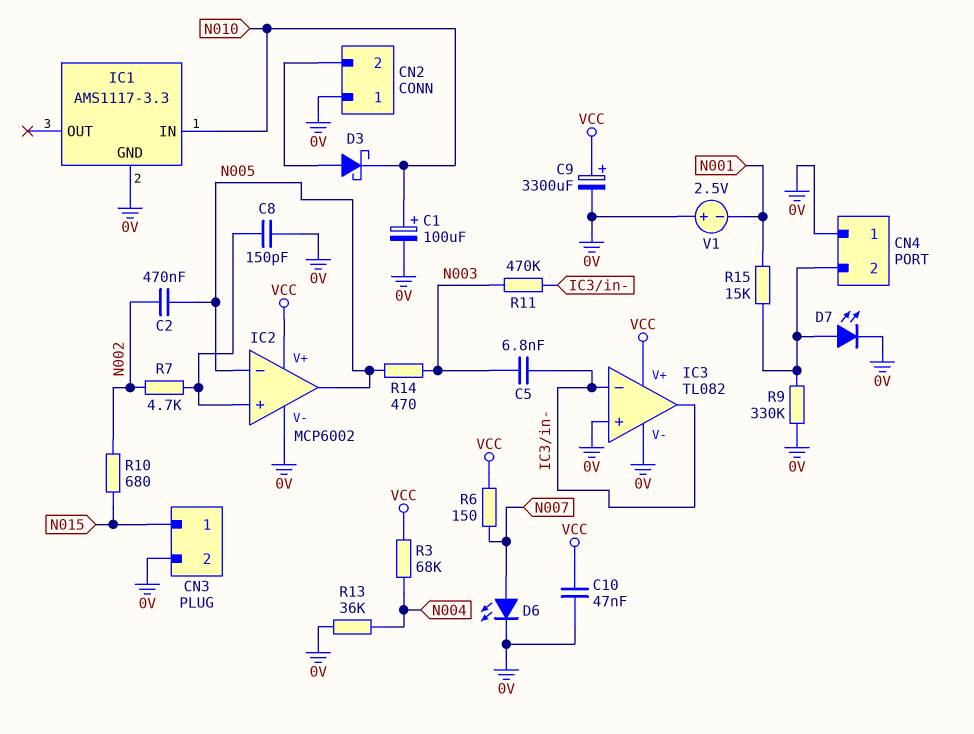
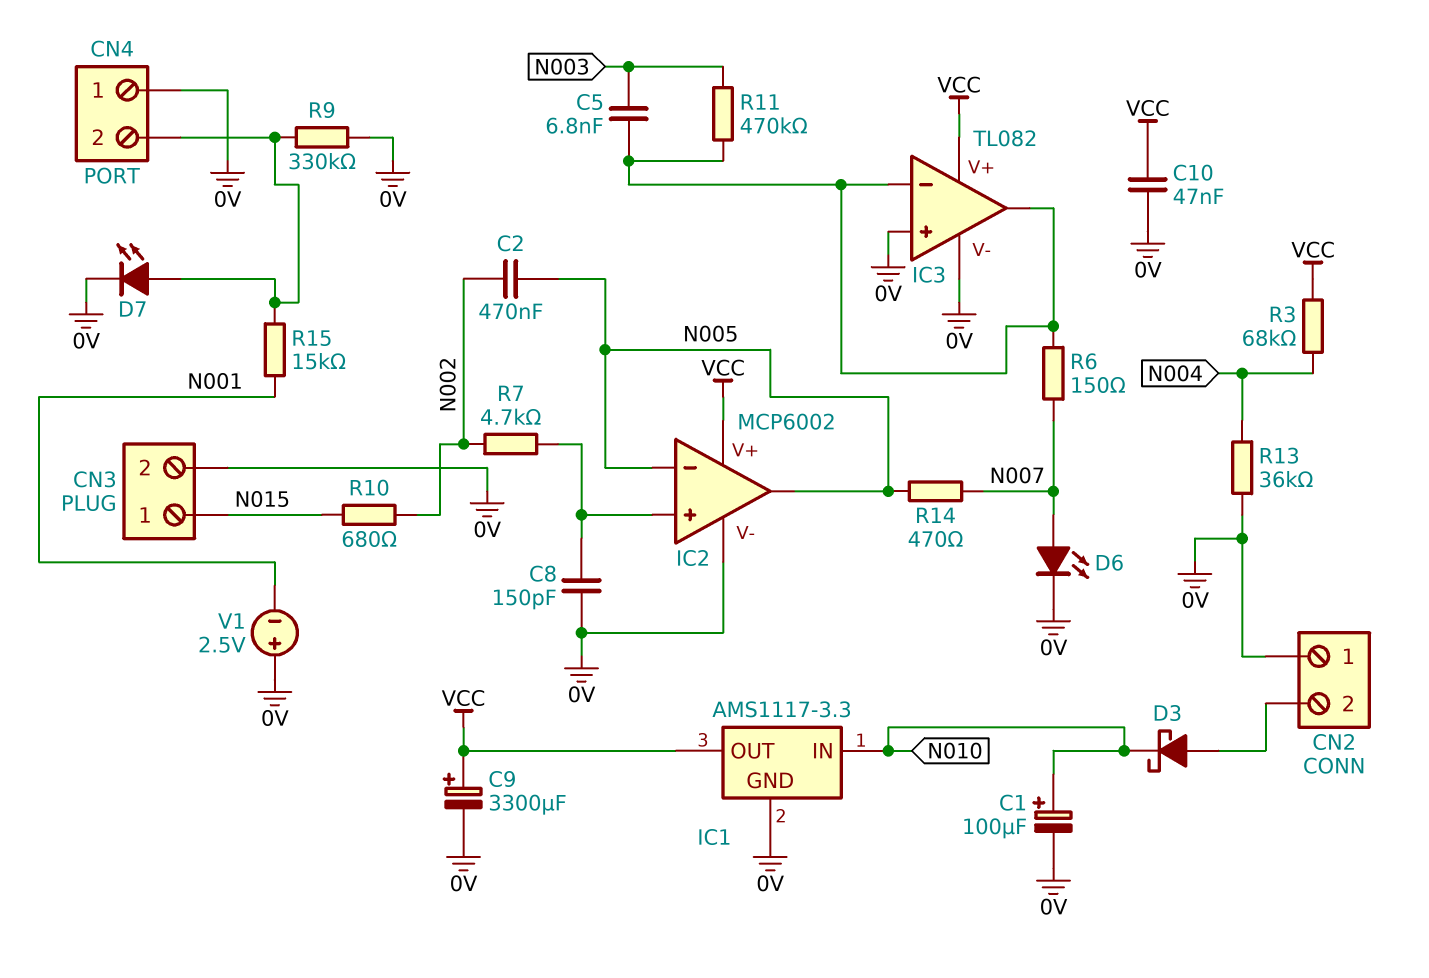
IC1 pin OUT: none -> VCC
R6: 150 (N007, VCC) -> 150 (IC3/in-, N007)
R14: 470 (N003, N005) -> 470 (N005, N007)

